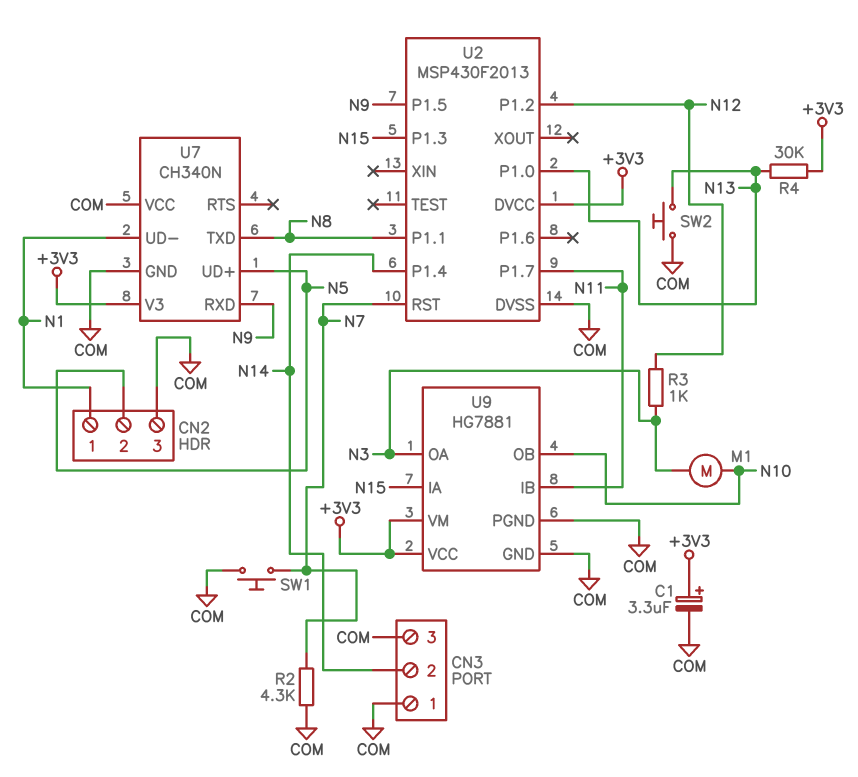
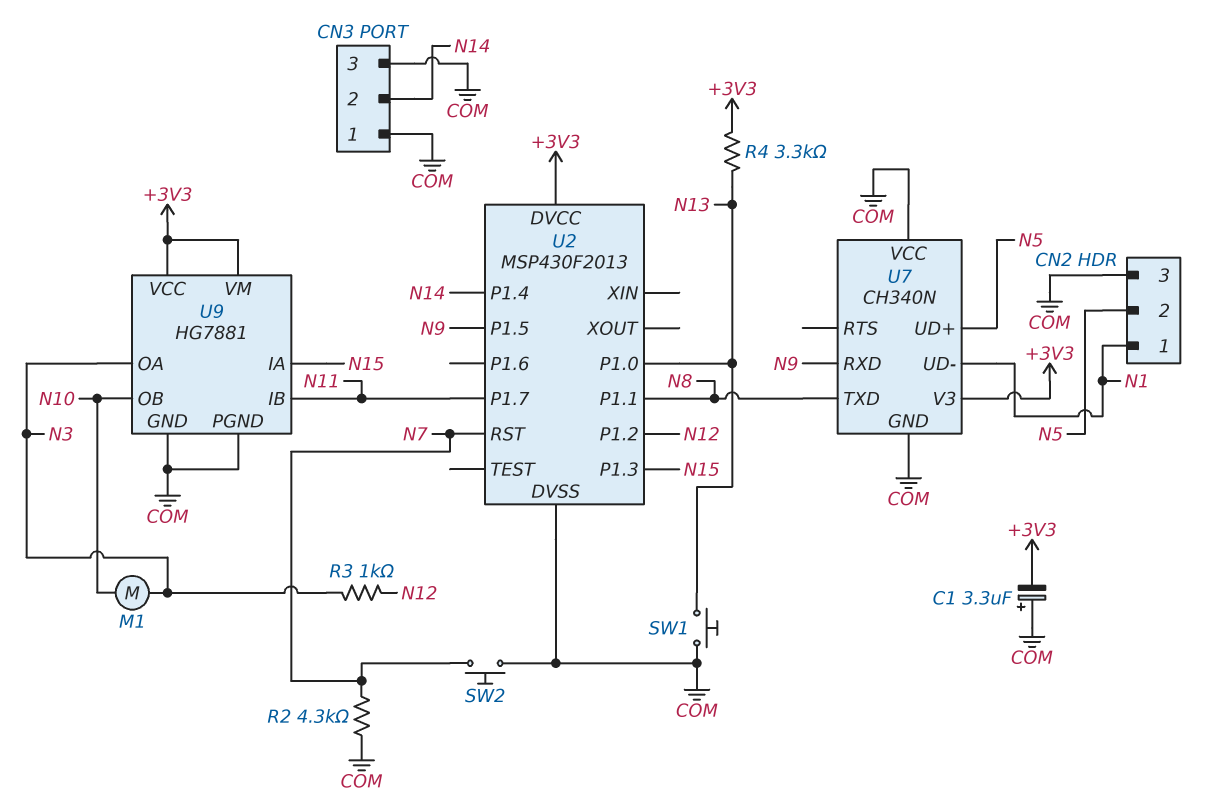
C1: 3.3uF (plus +3V3, minus COM) -> 3.3uF (plus COM, minus +3V3)
R4: 30k (+3V3, N13) -> 3.3k (+3V3, N13)
SW1: button (COM, N7) -> button (COM, N13)
SW2: button (COM, N13) -> button (COM, N7)

